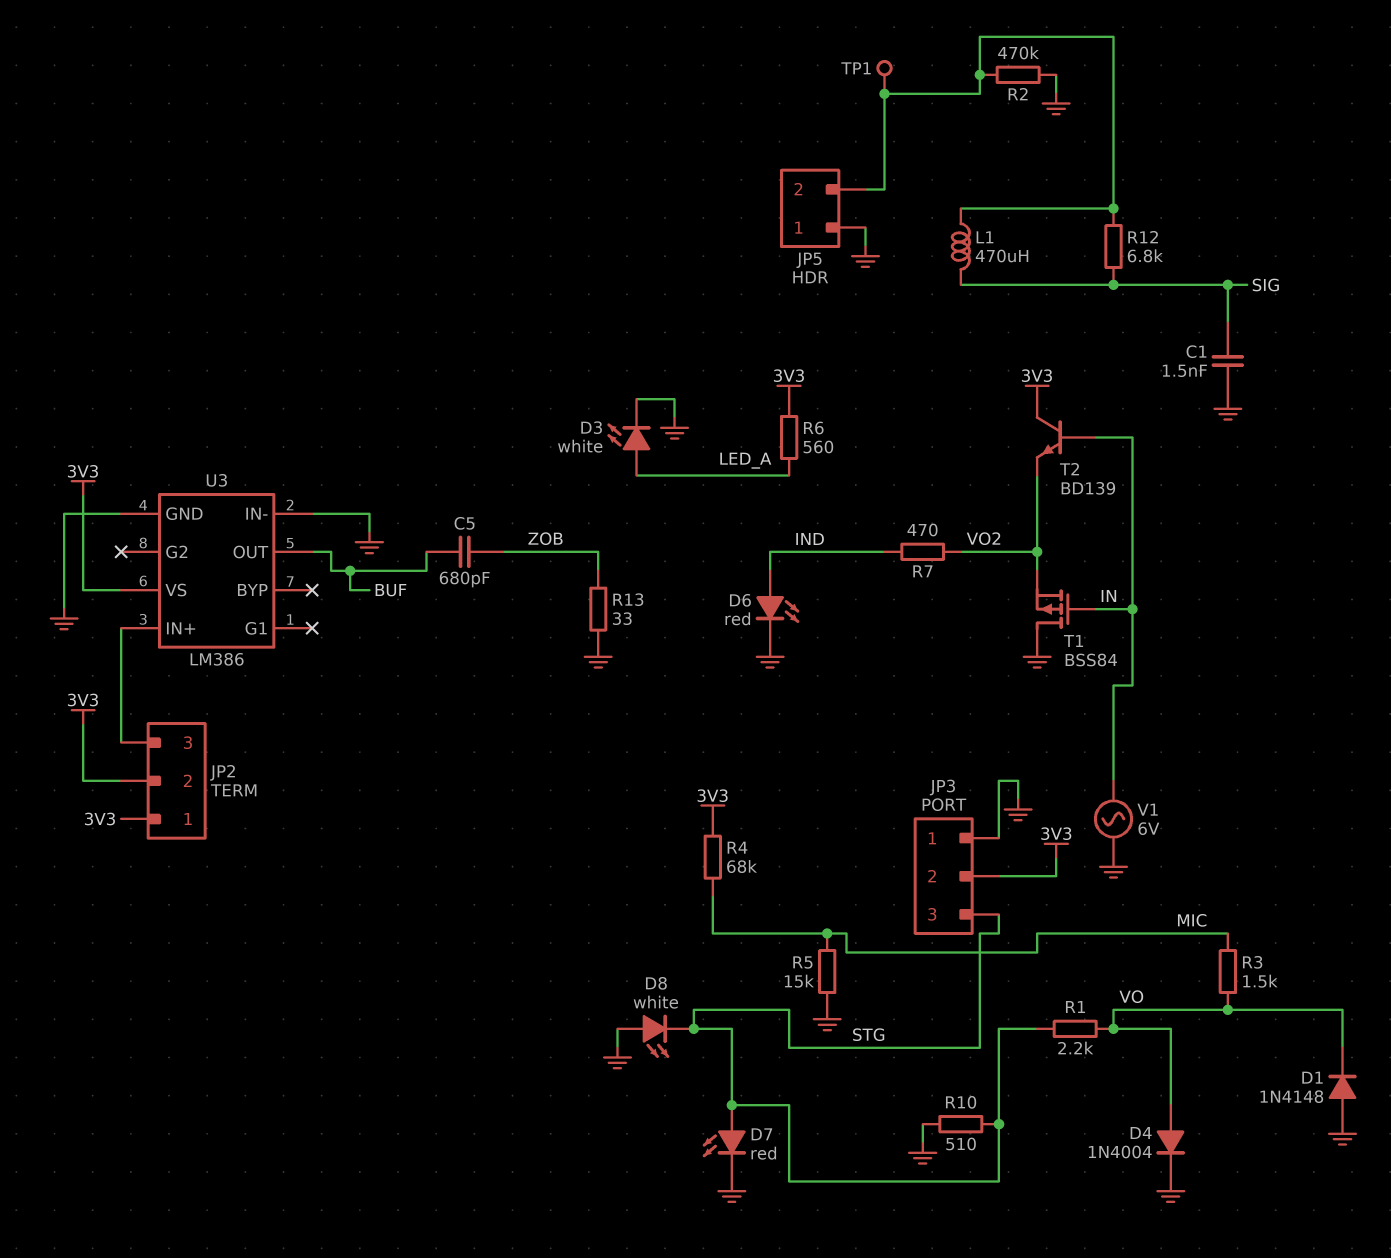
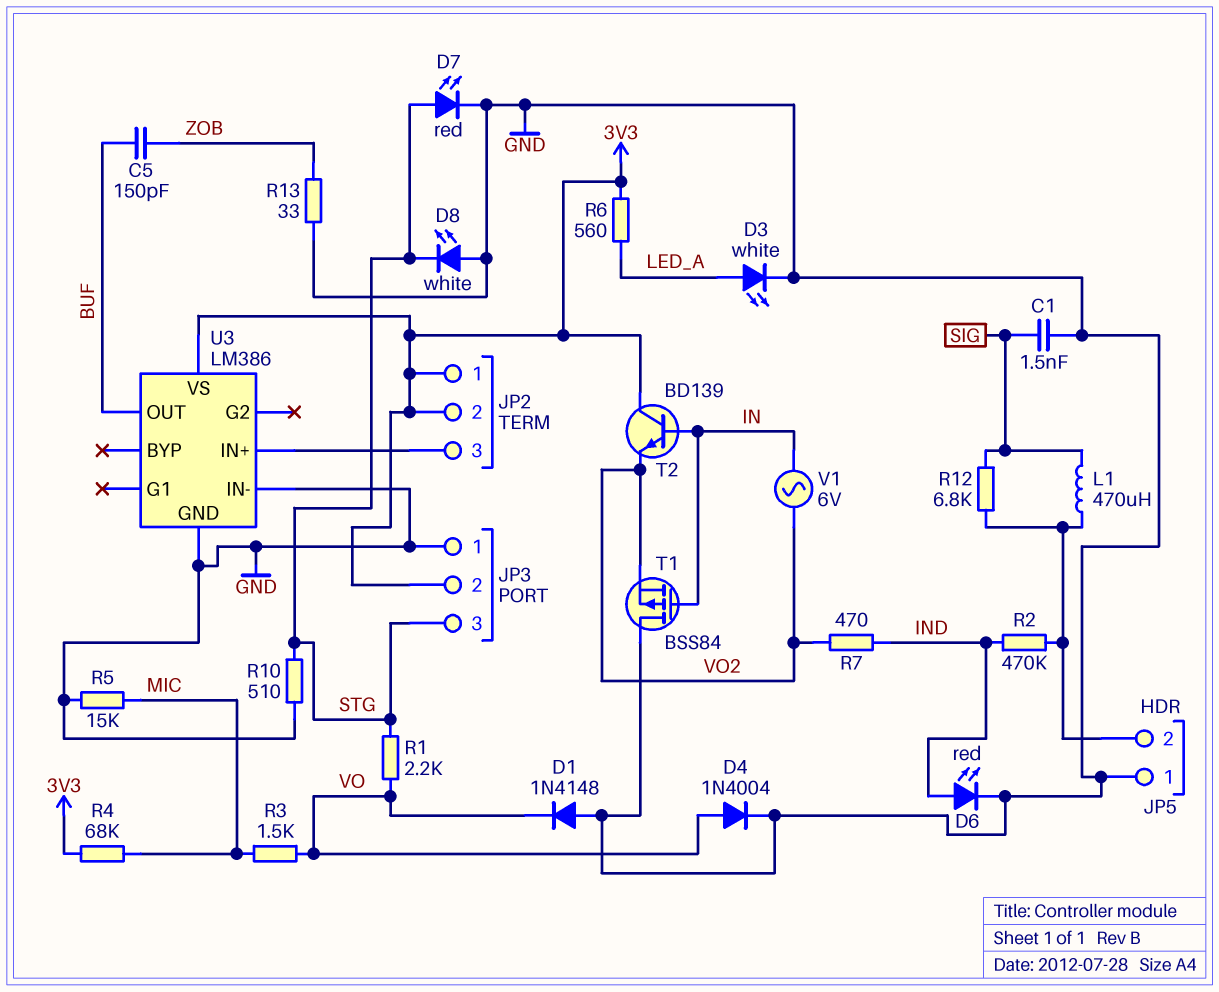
C5: 680pF (BUF, ZOB) -> 150pF (BUF, ZOB)
R2: 470k (GND, JP5/2) -> 470k (IND, JP5/2)
TP1: test point (JP5/2) -> none
V1: AC 6V (GND, IN) -> AC 6V (IN, VO2)

